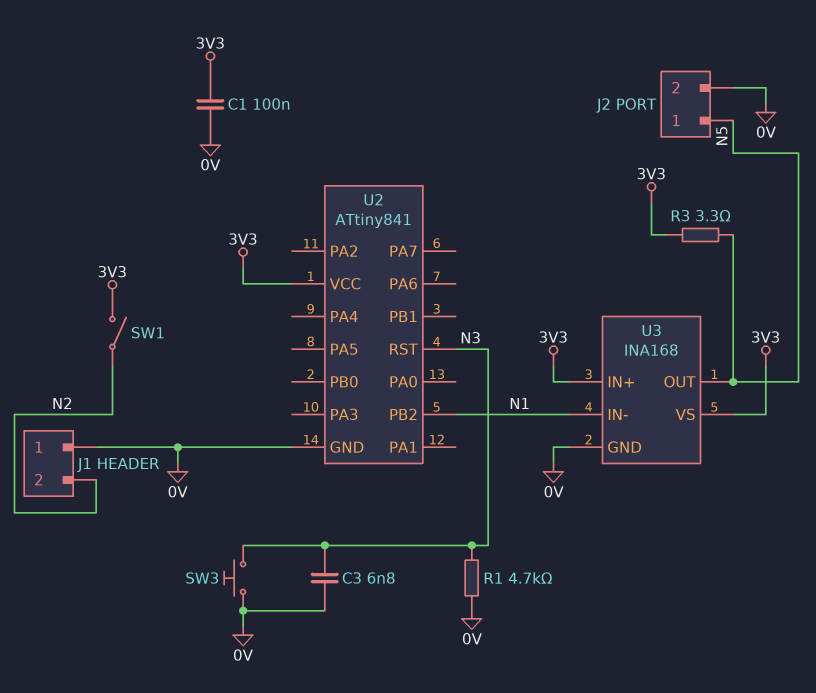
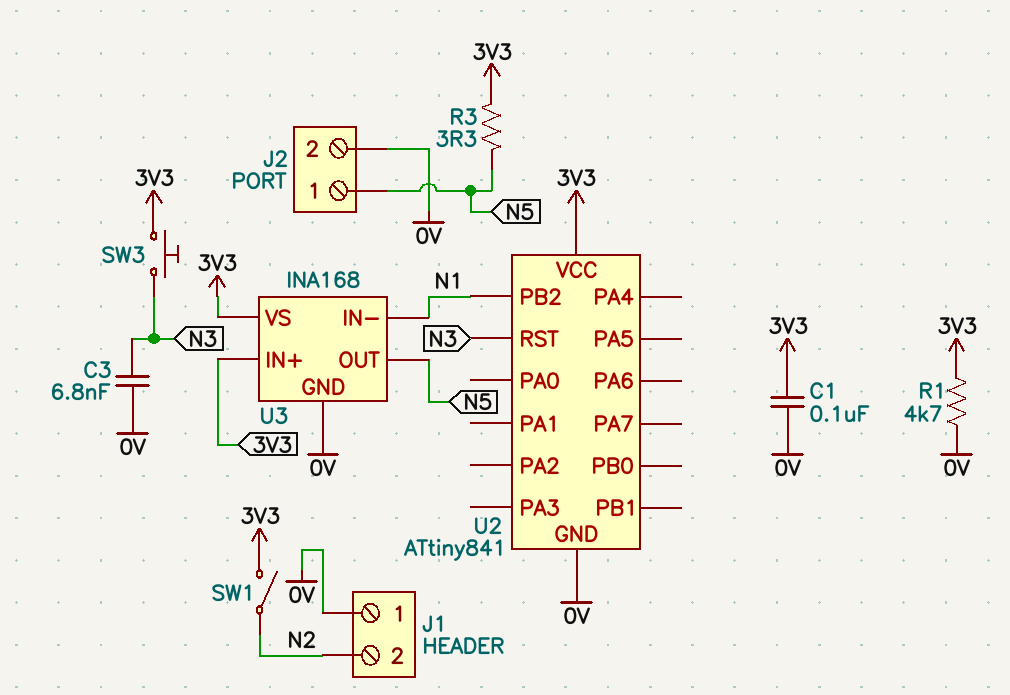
R1: 4.7k (0V, N3) -> 4.7k (0V, 3V3)
SW3: button (0V, N3) -> button (3V3, N3)

